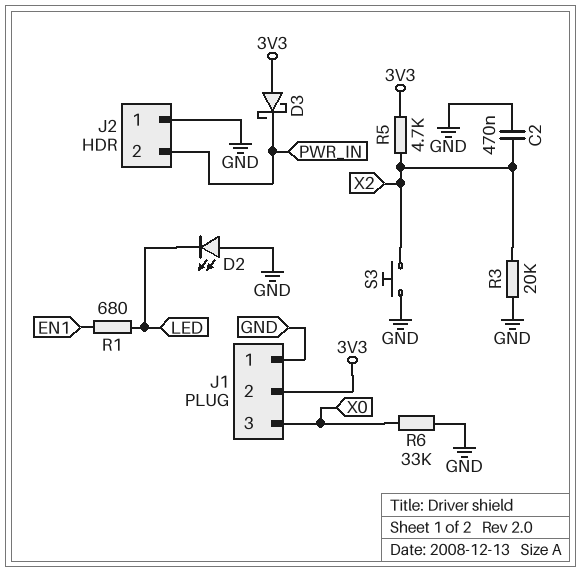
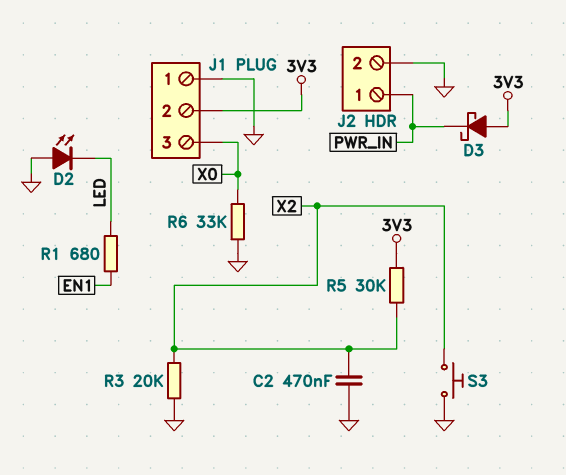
J2 pin 1: GND -> PWR_IN
J2 pin 2: PWR_IN -> GND
R5: 4.7k (3V3, X2) -> 30k (3V3, X2)

